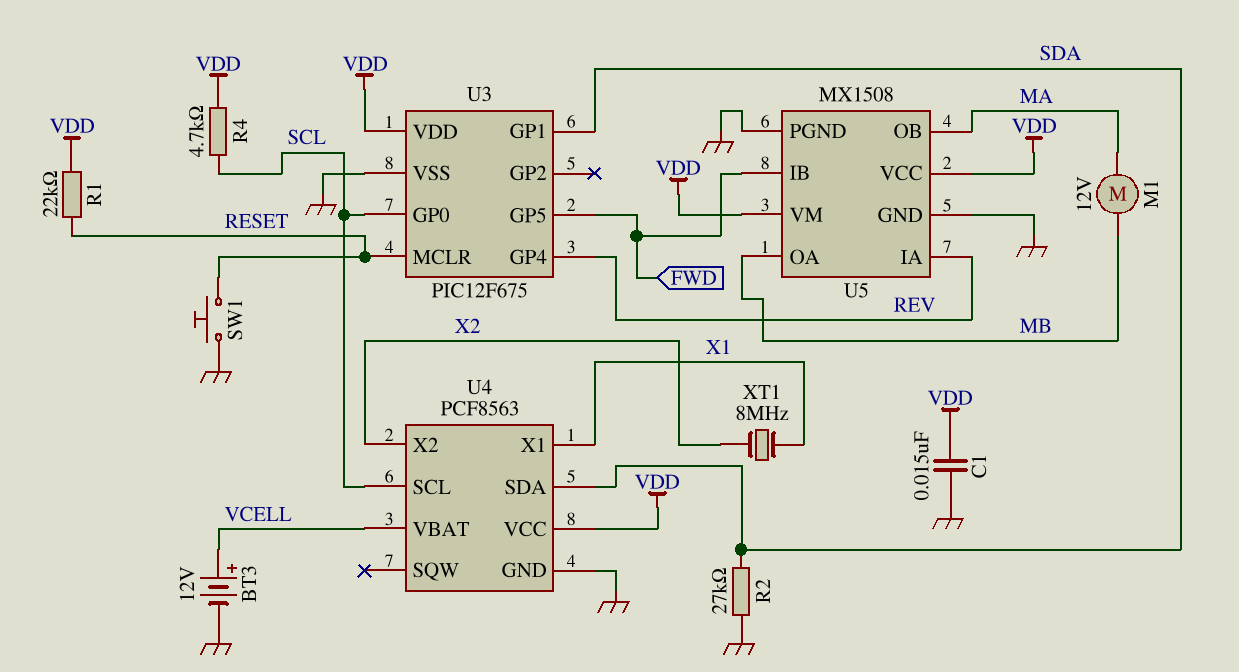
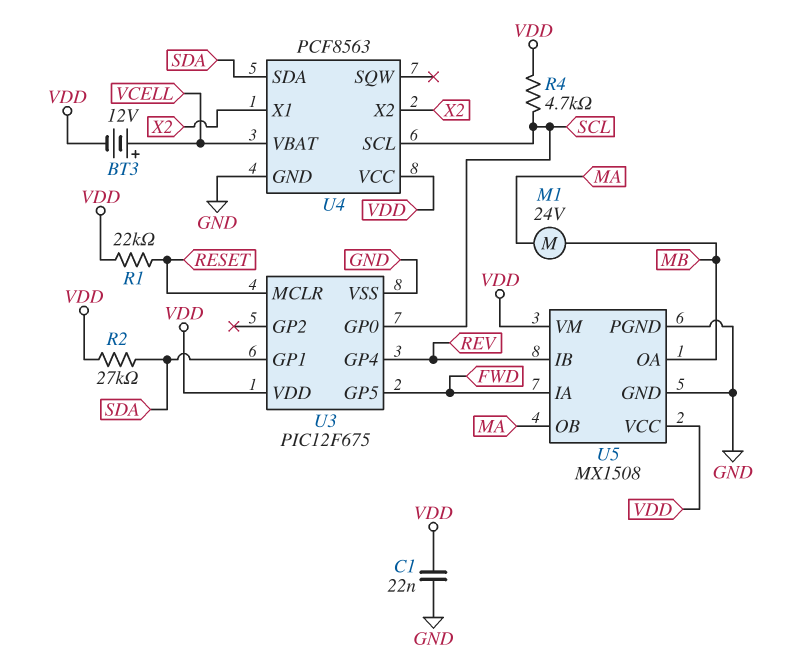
BT3: 12V (plus VCELL, minus GND) -> 12V (plus VCELL, minus VDD)
C1: 15nF (GND, VDD) -> 22nF (GND, VDD)
M1: motor 12V (MA, MB) -> motor 24V (MA, MB)
R2: 27k (GND, SDA) -> 27k (SDA, VDD)
SW1: button (GND, RESET) -> none
U4 pin X1: X1 -> X2
U5 pin IA: REV -> FWD
U5 pin IB: FWD -> REV
XT1: 8MHz (X1, X2) -> none

